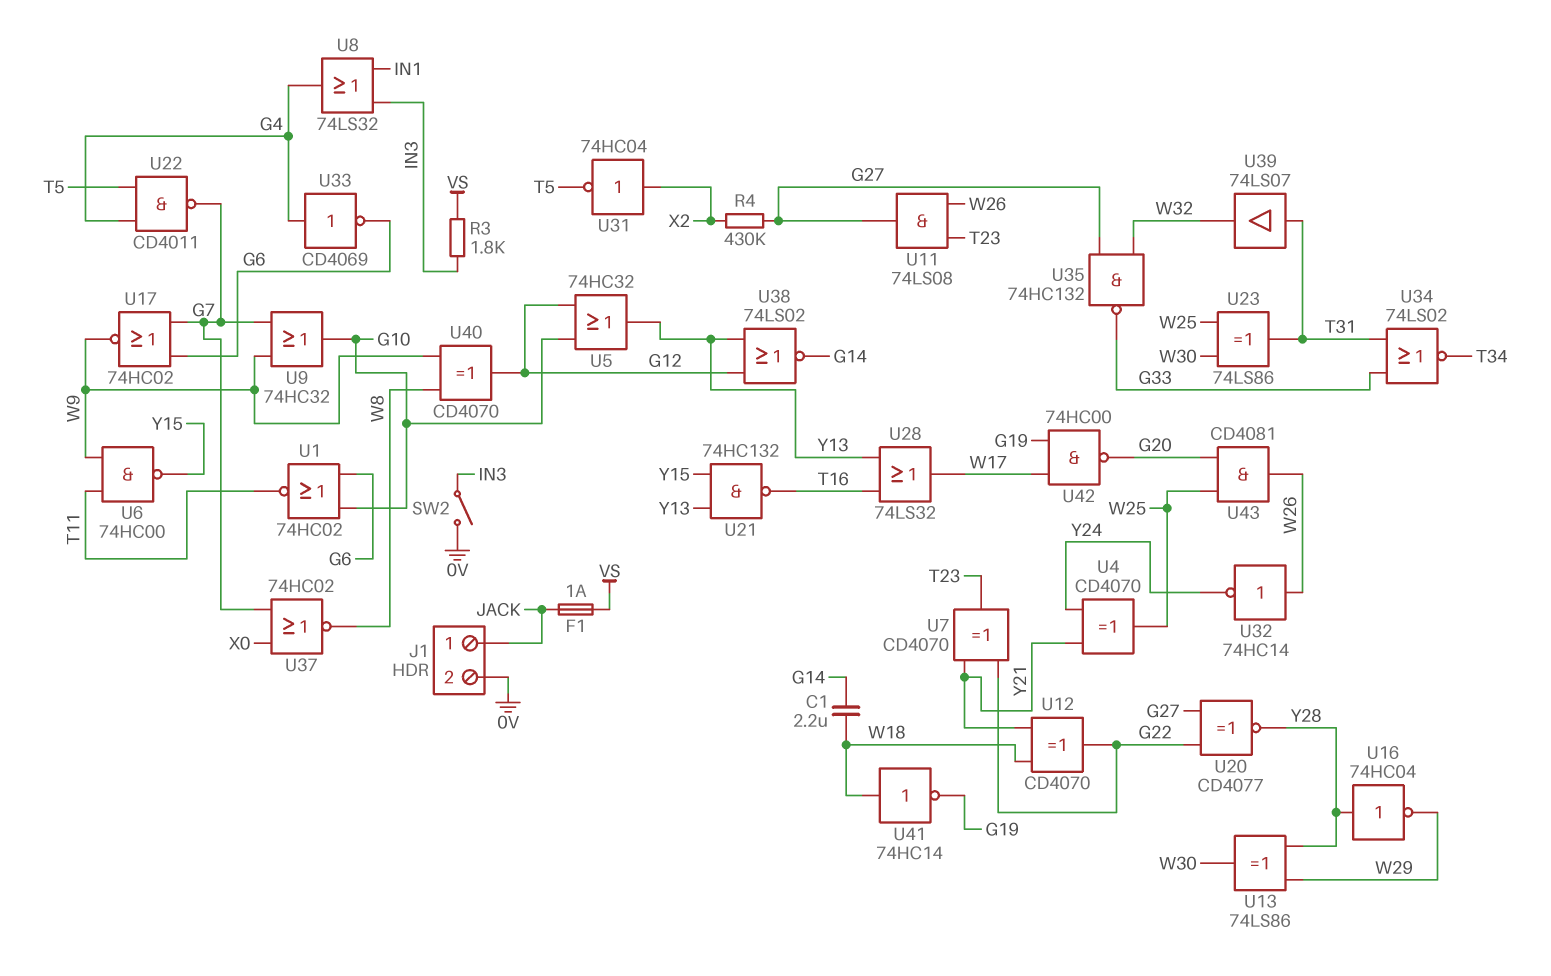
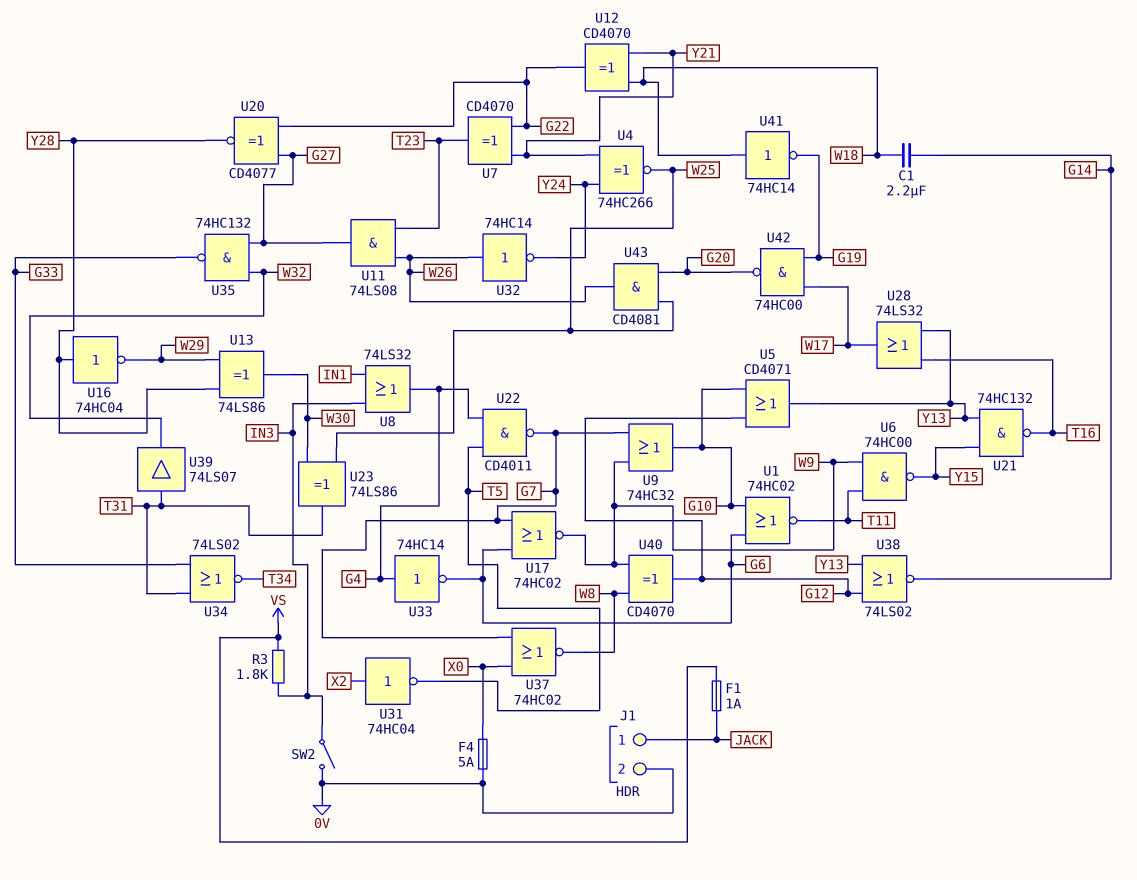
F4: none -> 5A (0V, X0)
R4: 430k (G27, X2) -> none
U4: XOR CD4070 (in Y21, in Y24, out W25) -> XNOR 74HC266 (in Y21, in Y24, out W25)
U5: OR 74HC32 (in G10, in G12, out Y13) -> OR CD4071 (in G10, in G12, out Y13)
U33: NOT CD4069 (in G4, out G6) -> NOT 74HC14 (in G4, out G6)

